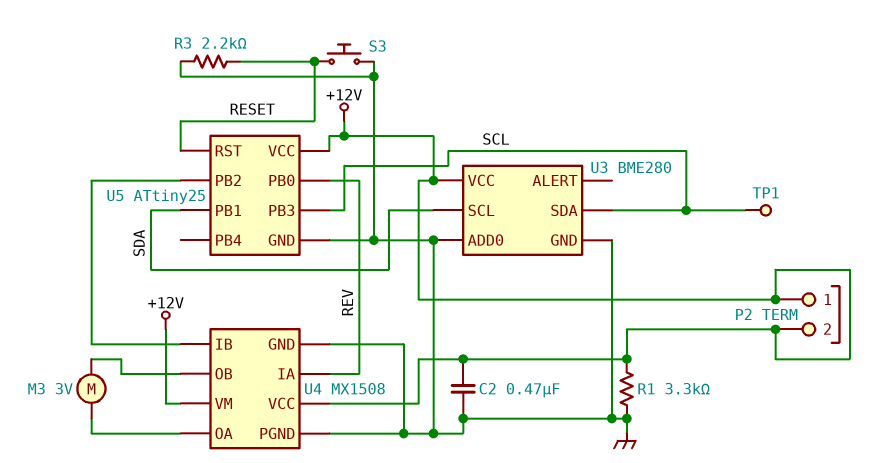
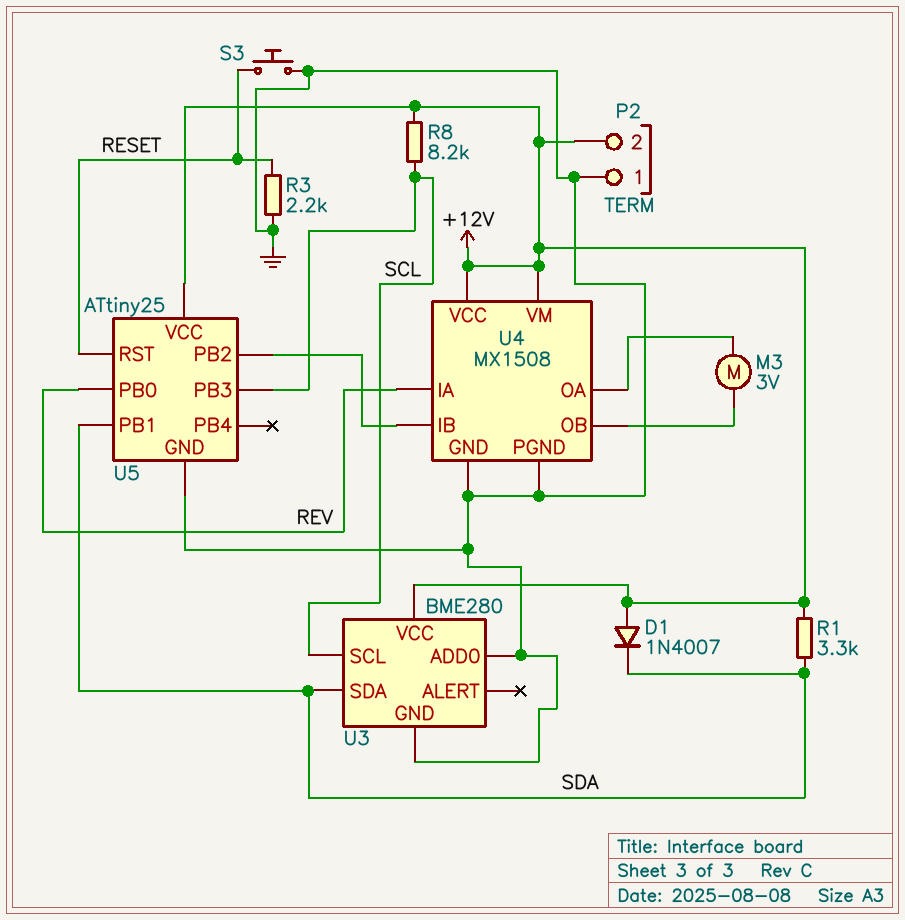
C2: 470nF (+12V, GND) -> none
D1: none -> diode 1N4007 (A +12V, K SDA)
P2 pin 1: +12V -> GND
R1: 3.3k (+12V, GND) -> 3.3k (+12V, SDA)
R8: none -> 8.2k (+12V, SCL)
TP1: test point (SCL) -> none
U3 pin SCL: SDA -> SCL
U3 pin SDA: SCL -> SDA

